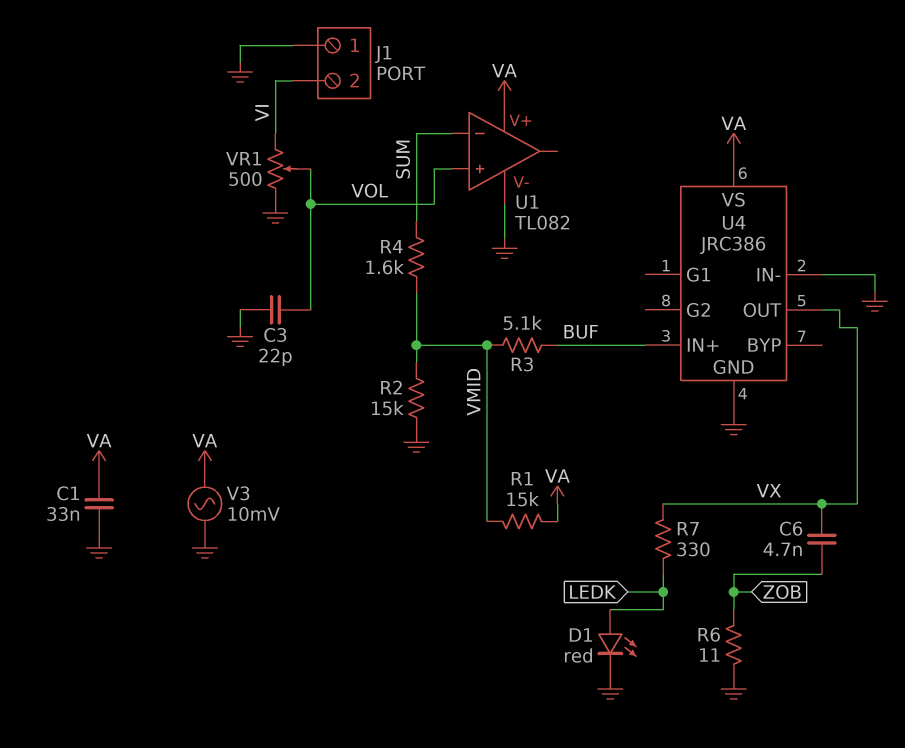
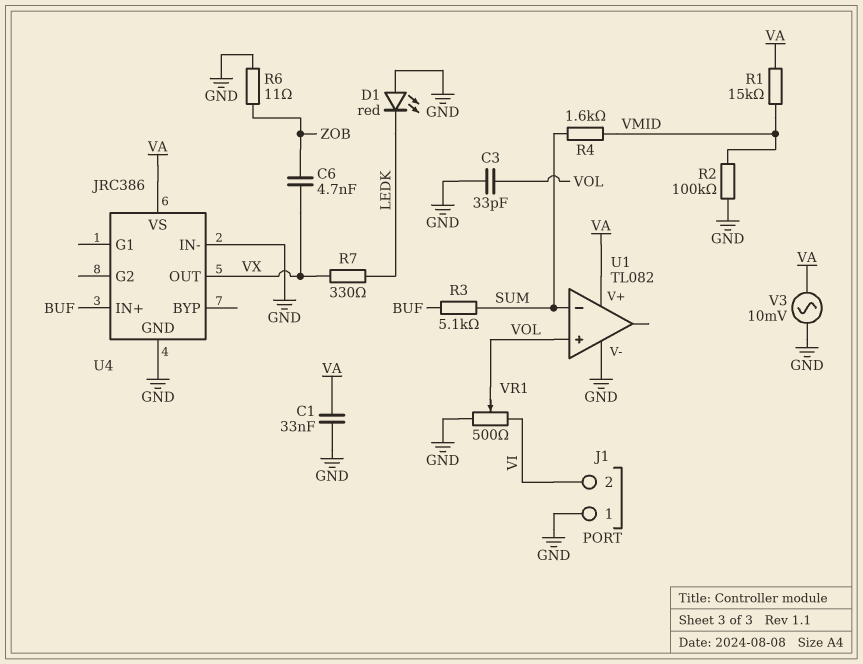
C3: 22pF (GND, VOL) -> 33pF (GND, VOL)
D1: LED red (A LEDK, K GND) -> LED red (A GND, K LEDK)
R2: 15k (GND, VMID) -> 100k (GND, VMID)
R3: 5.1k (BUF, VMID) -> 5.1k (BUF, SUM)

